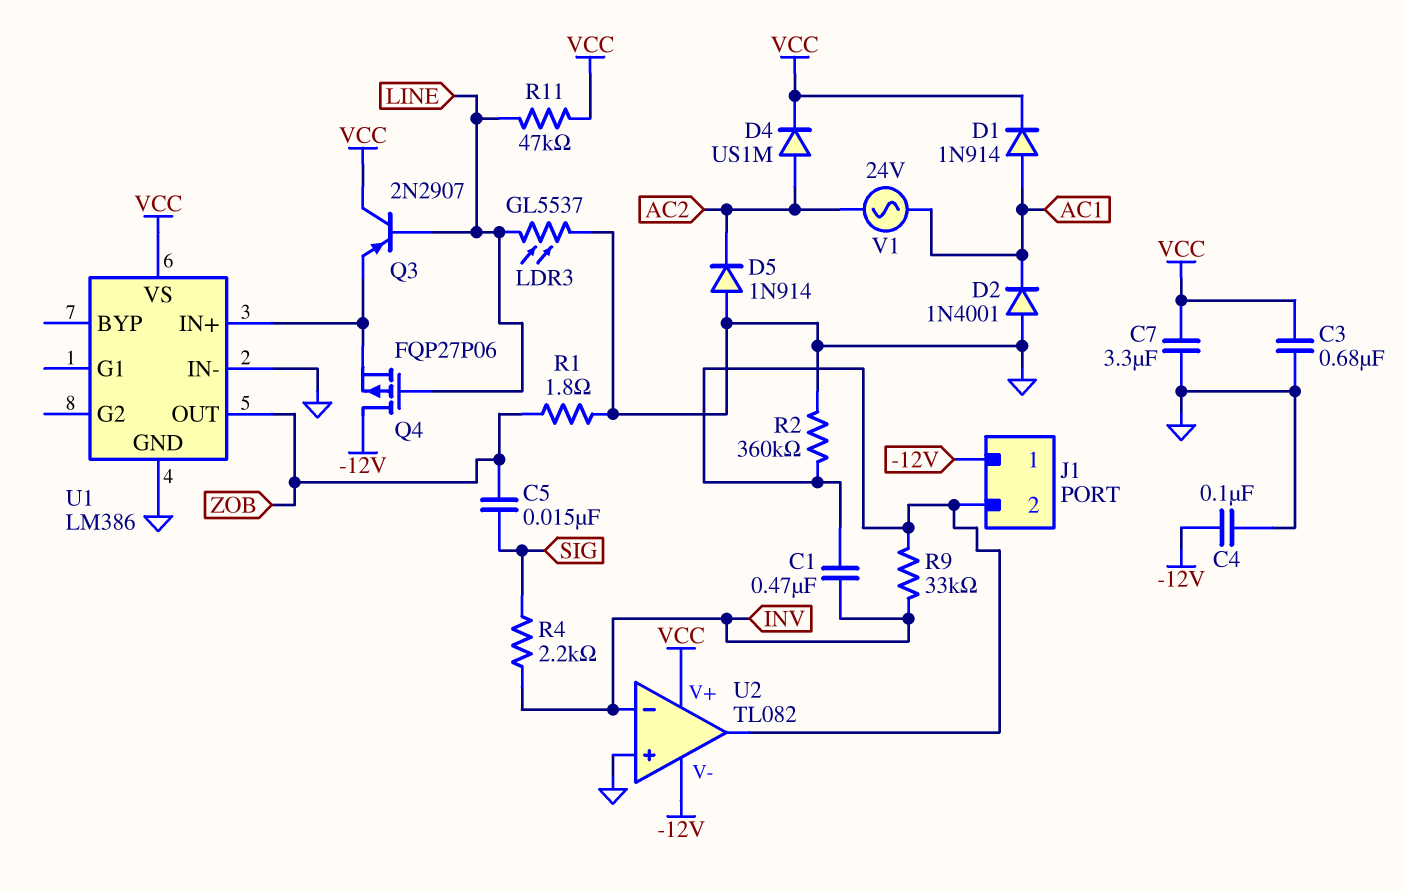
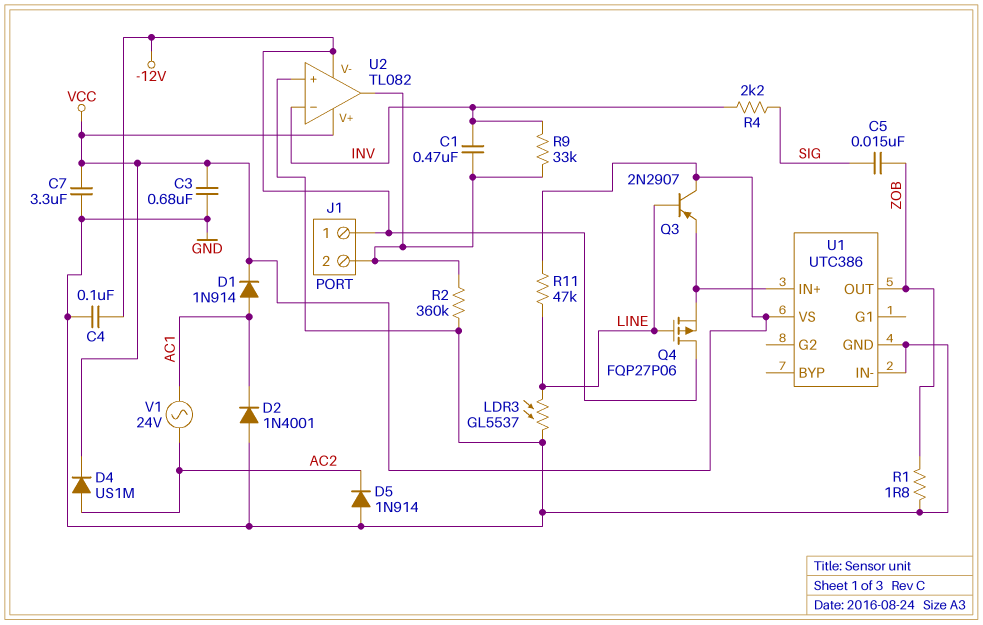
U1: LM386 -> UTC386

